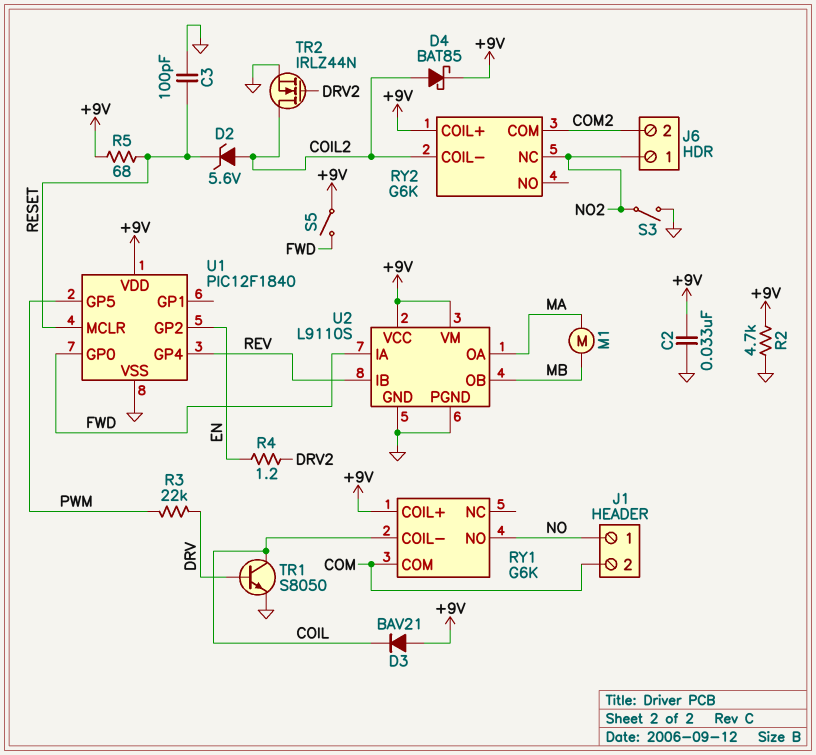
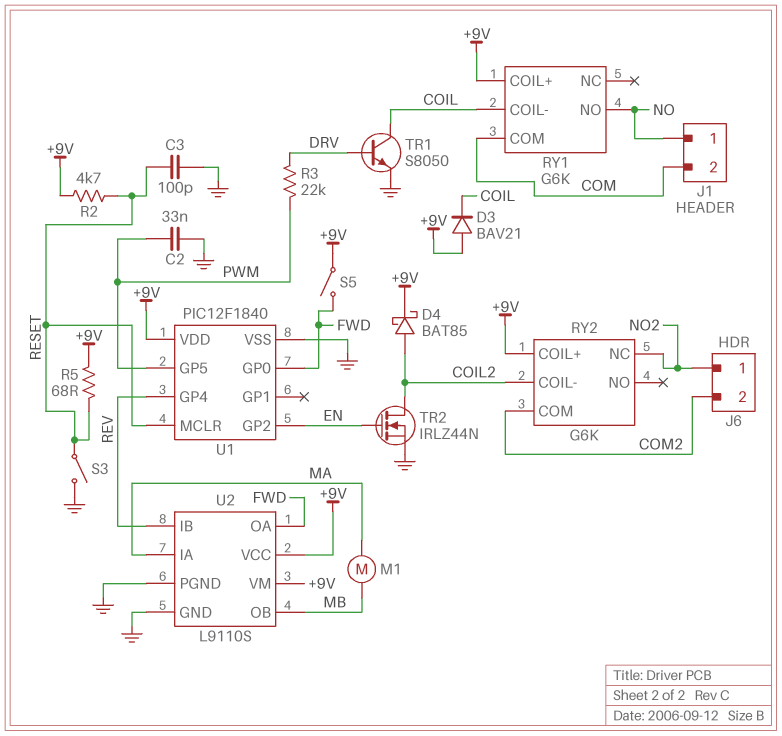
C2: 33nF (+9V, GND) -> 33nF (GND, PWM)
D2: zener 5.6V (A COIL2, K RESET) -> none
R2: 4.7k (+9V, GND) -> 4.7k (+9V, RESET)
R4: 1.2 (DRV2, EN) -> none
S3: switch (GND, NO2) -> switch (GND, RESET)
TR2: NMOS IRLZ44N (G DRV2, D COIL2, S GND) -> NMOS IRLZ44N (G EN, D COIL2, S GND)
U2 pin IA: FWD -> MA
U2 pin OA: MA -> FWD

